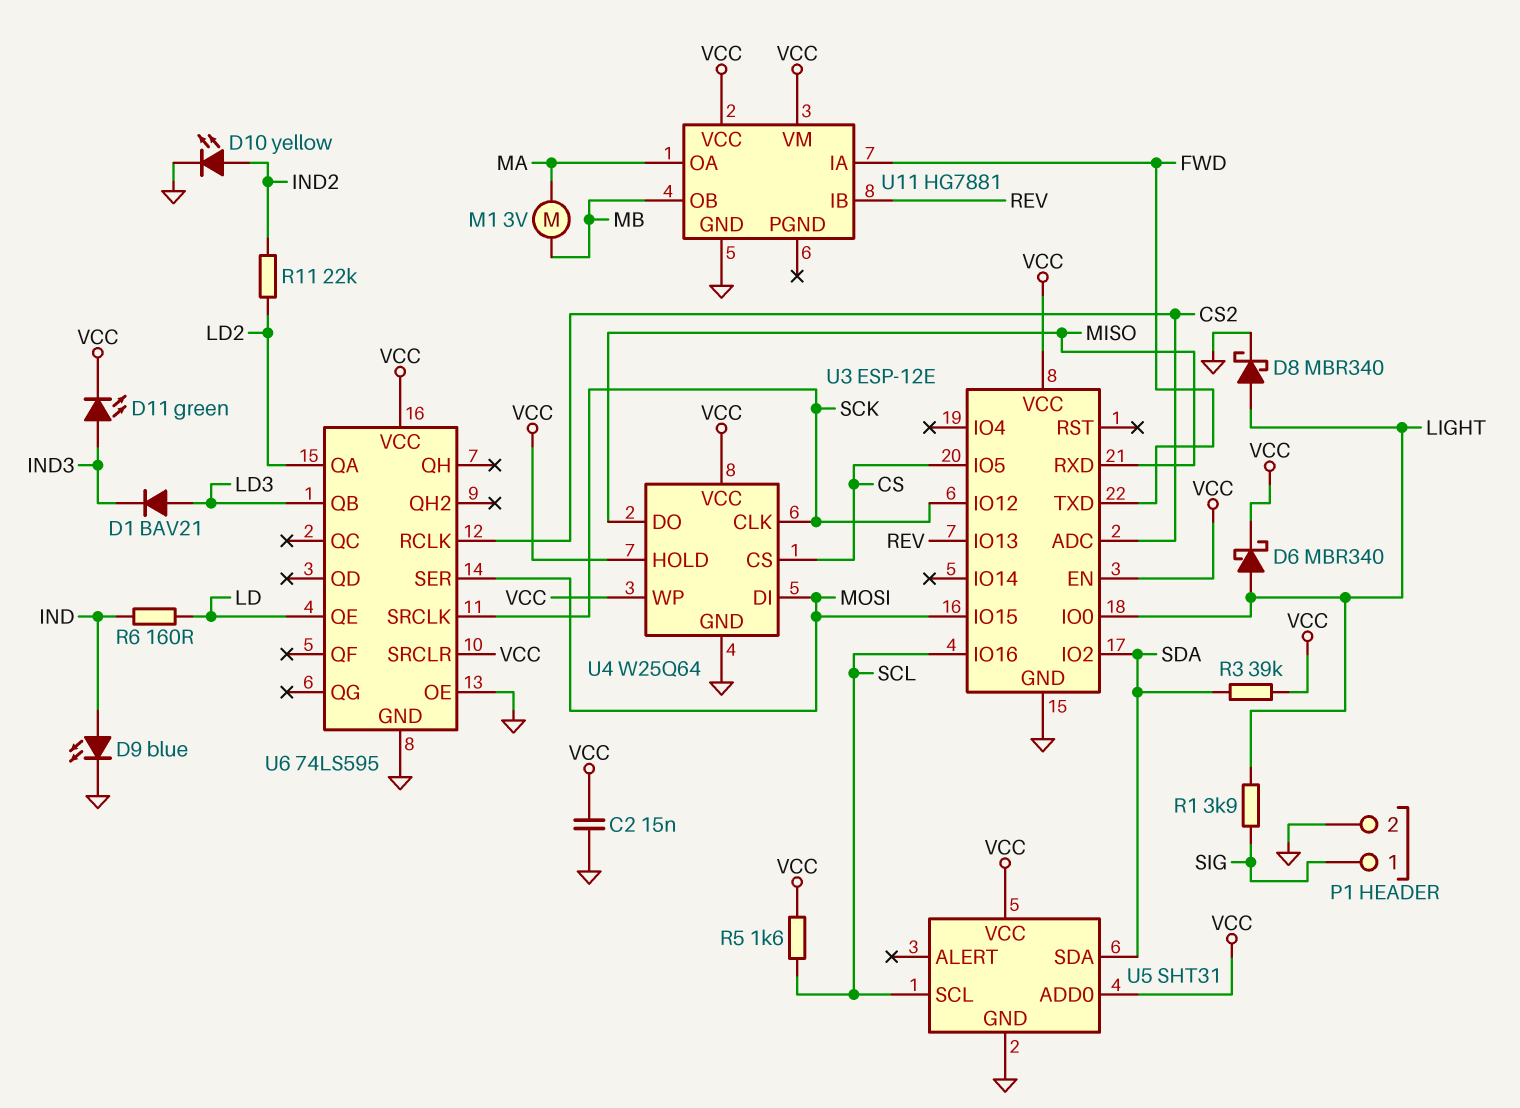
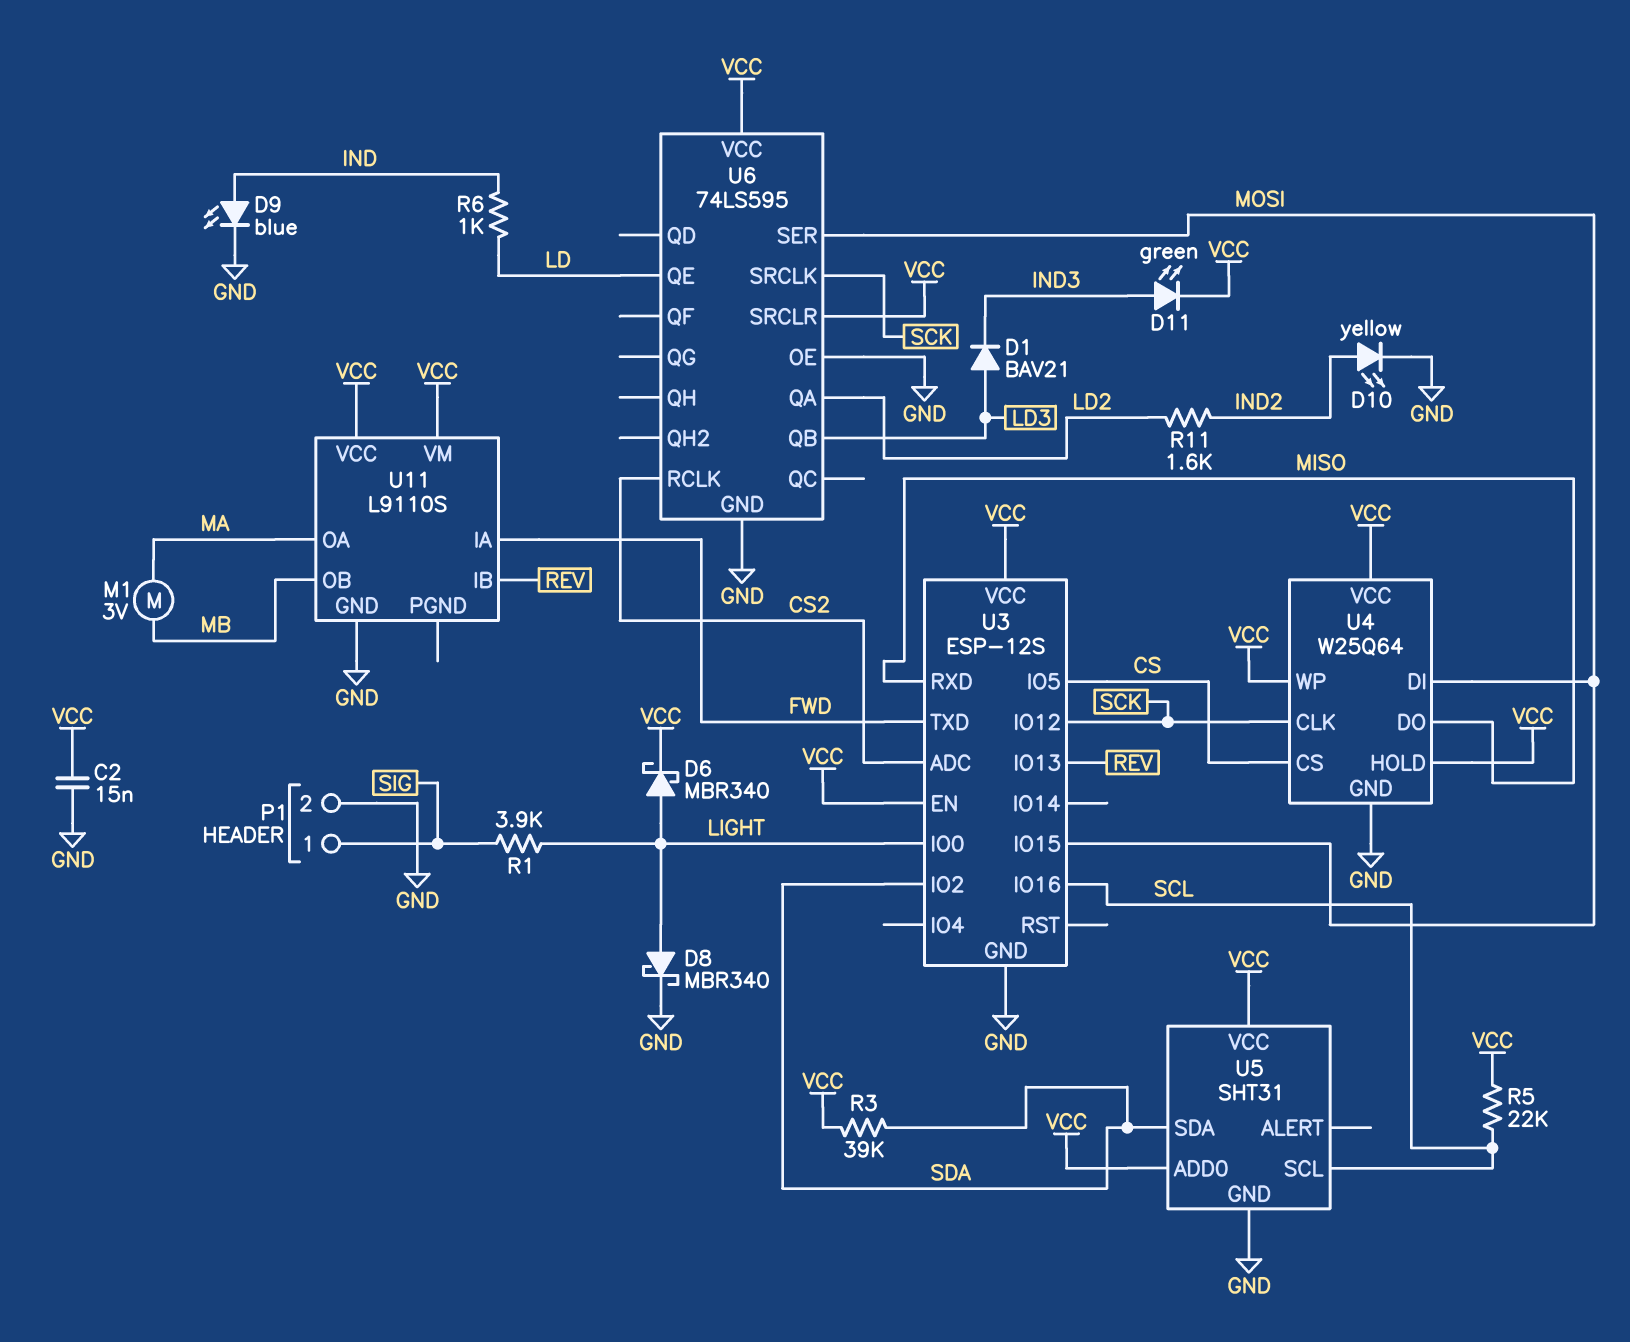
R5: 1.6k (SCL, VCC) -> 22k (SCL, VCC)
R6: 160 (IND, LD) -> 1k (IND, LD)
R11: 22k (IND2, LD2) -> 1.6k (IND2, LD2)
U3: ESP-12E -> ESP-12S
U11: HG7881 -> L9110S

